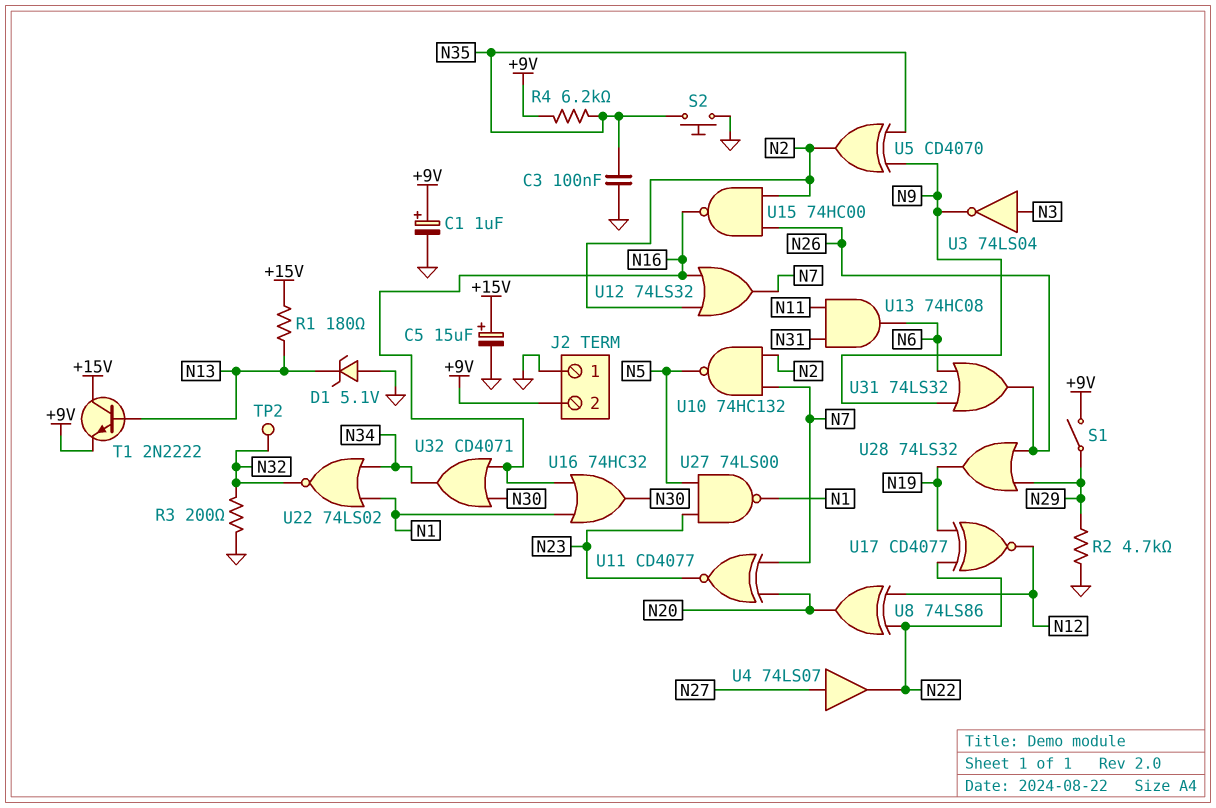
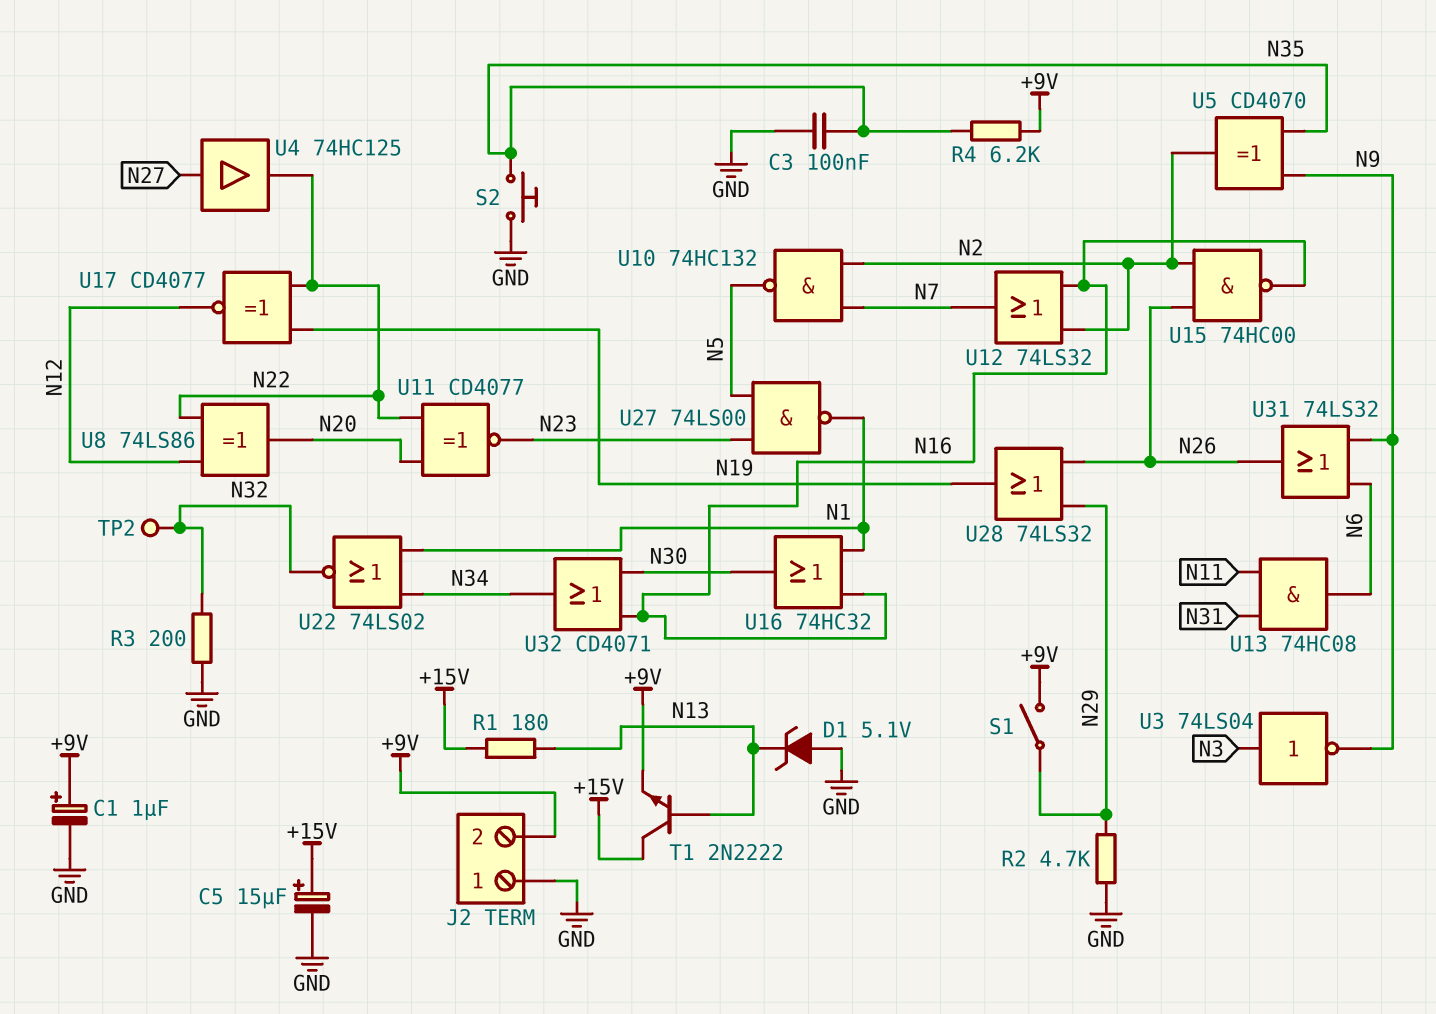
U4: buffer 74LS07 (in N27, out N22) -> buffer 74HC125 (in N27, out N22)
U11: XNOR CD4077 (in N7, in N20, out N23) -> XNOR CD4077 (in N20, in N22, out N23)

